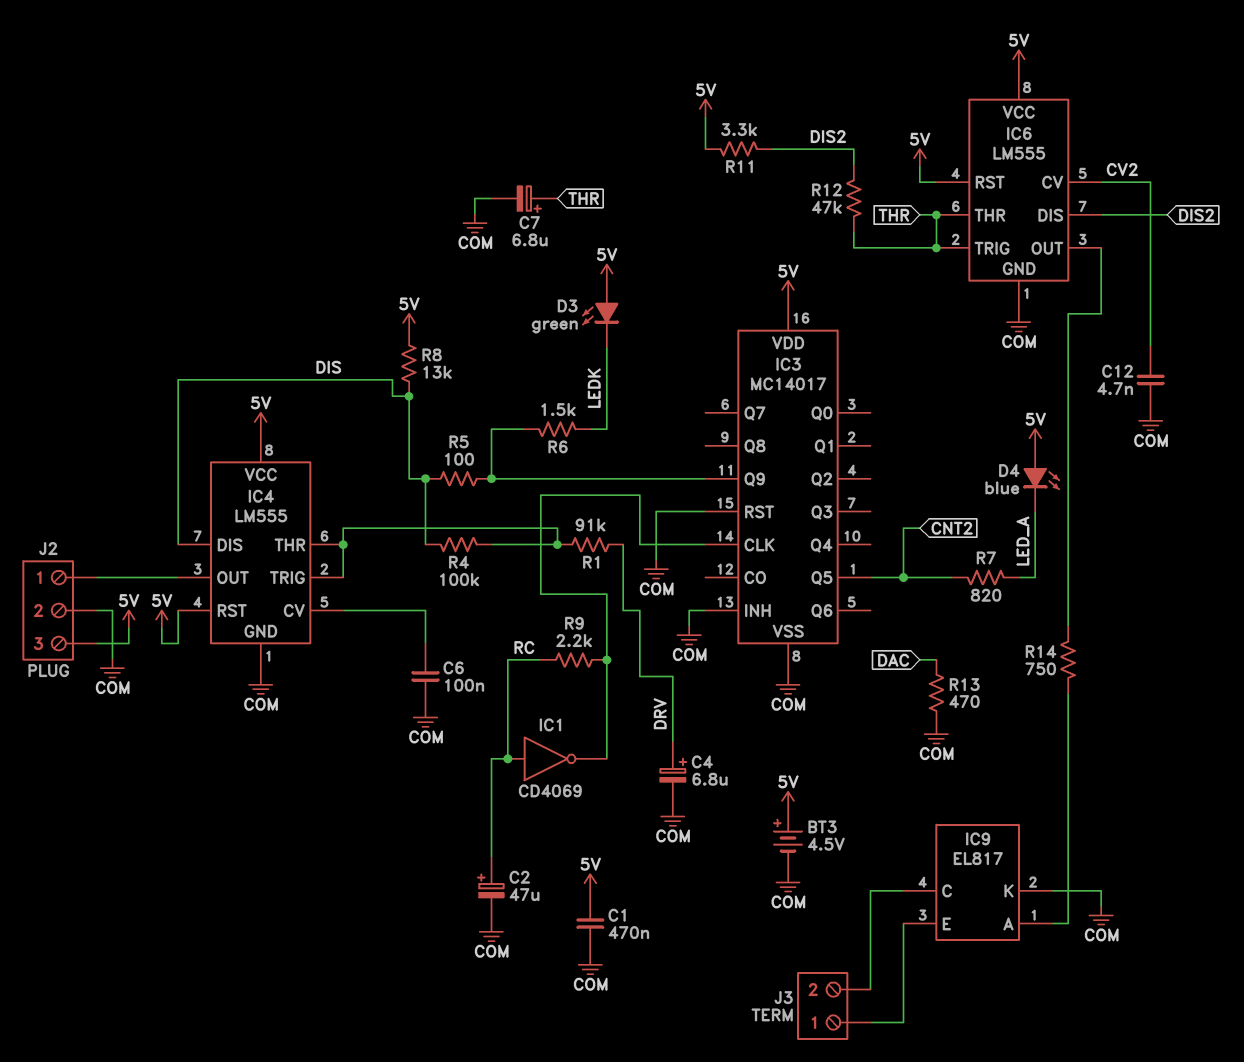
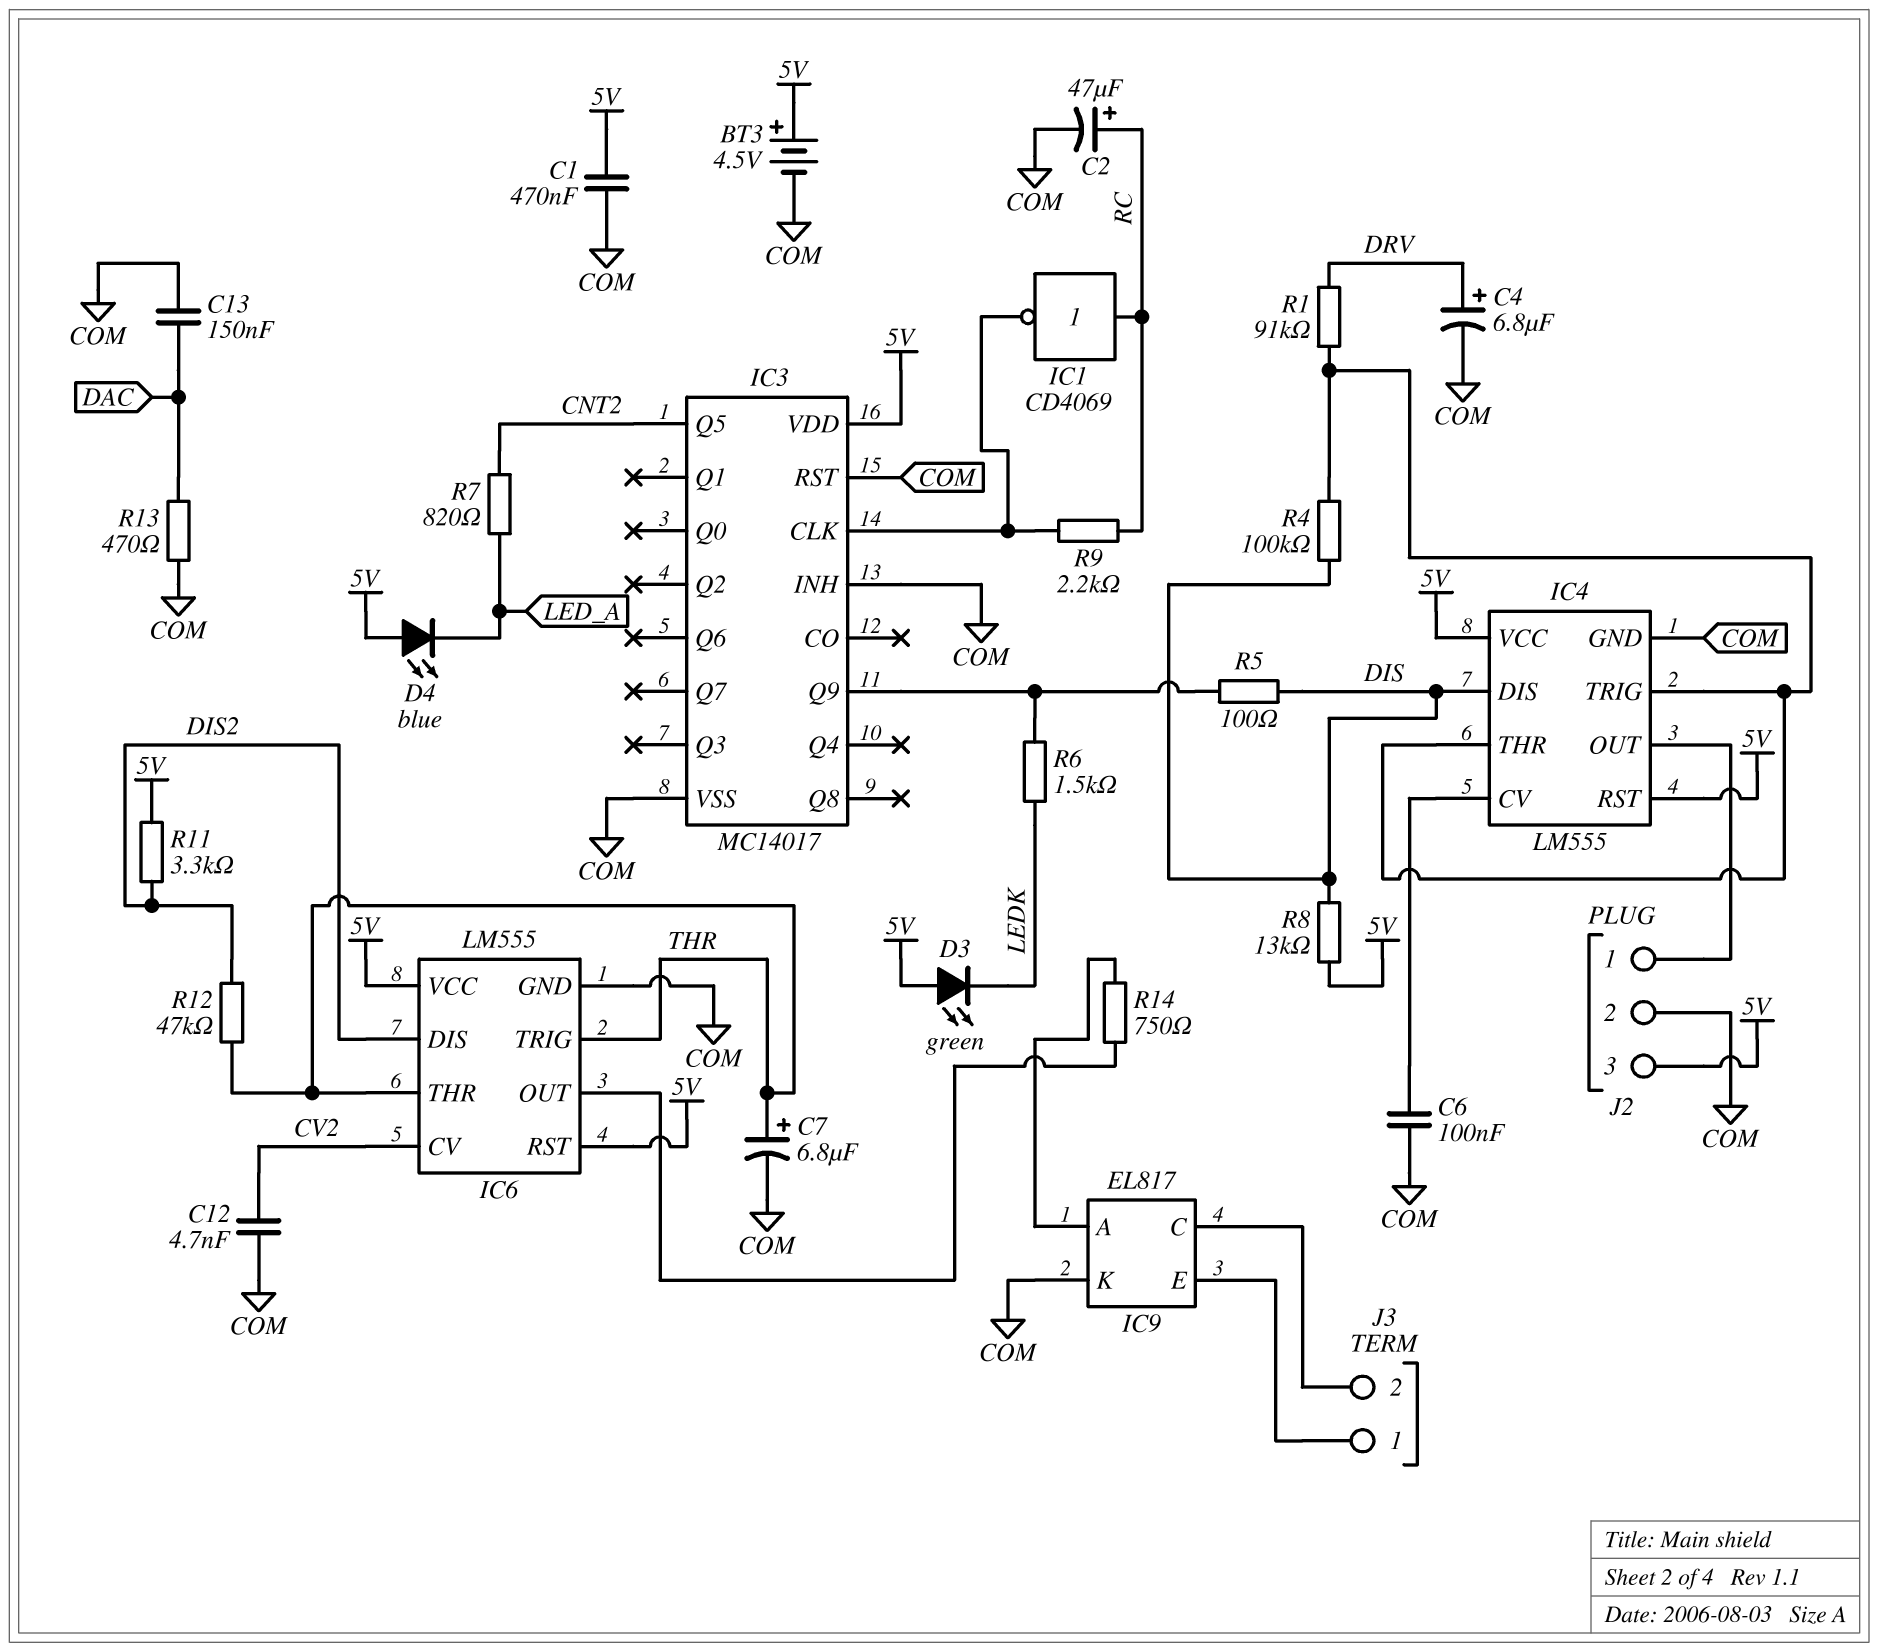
C13: none -> 150nF (COM, DAC)

